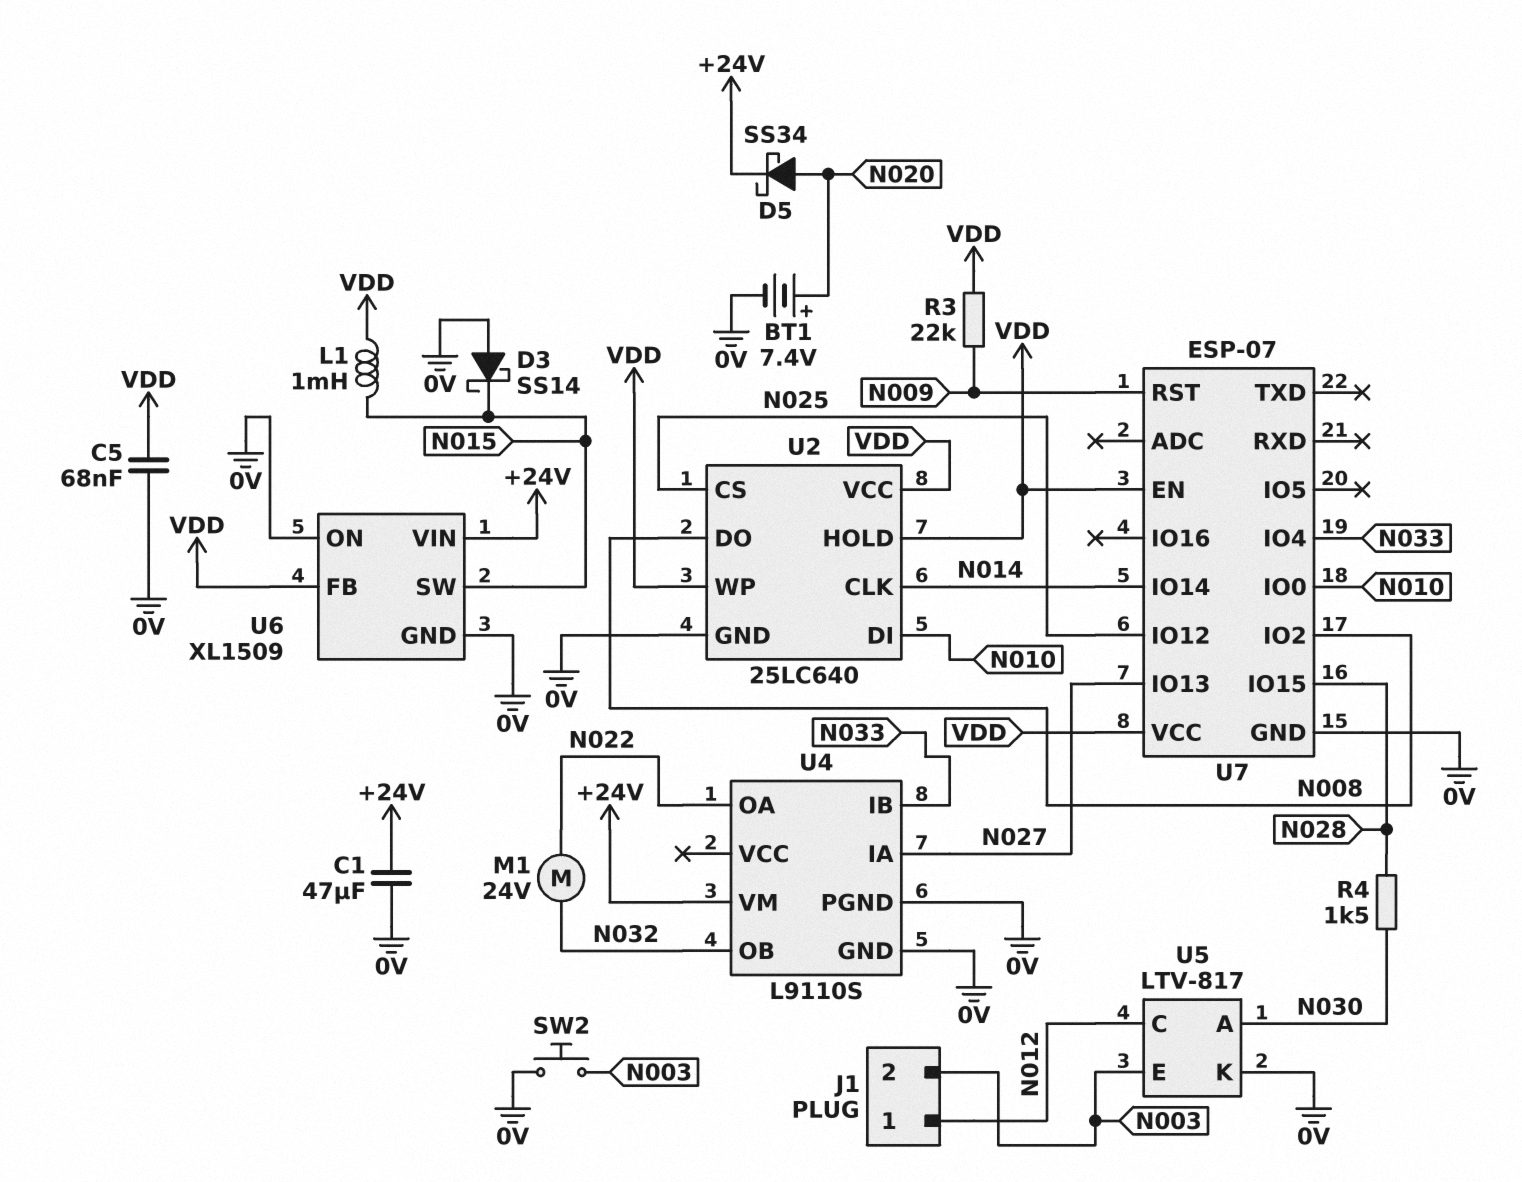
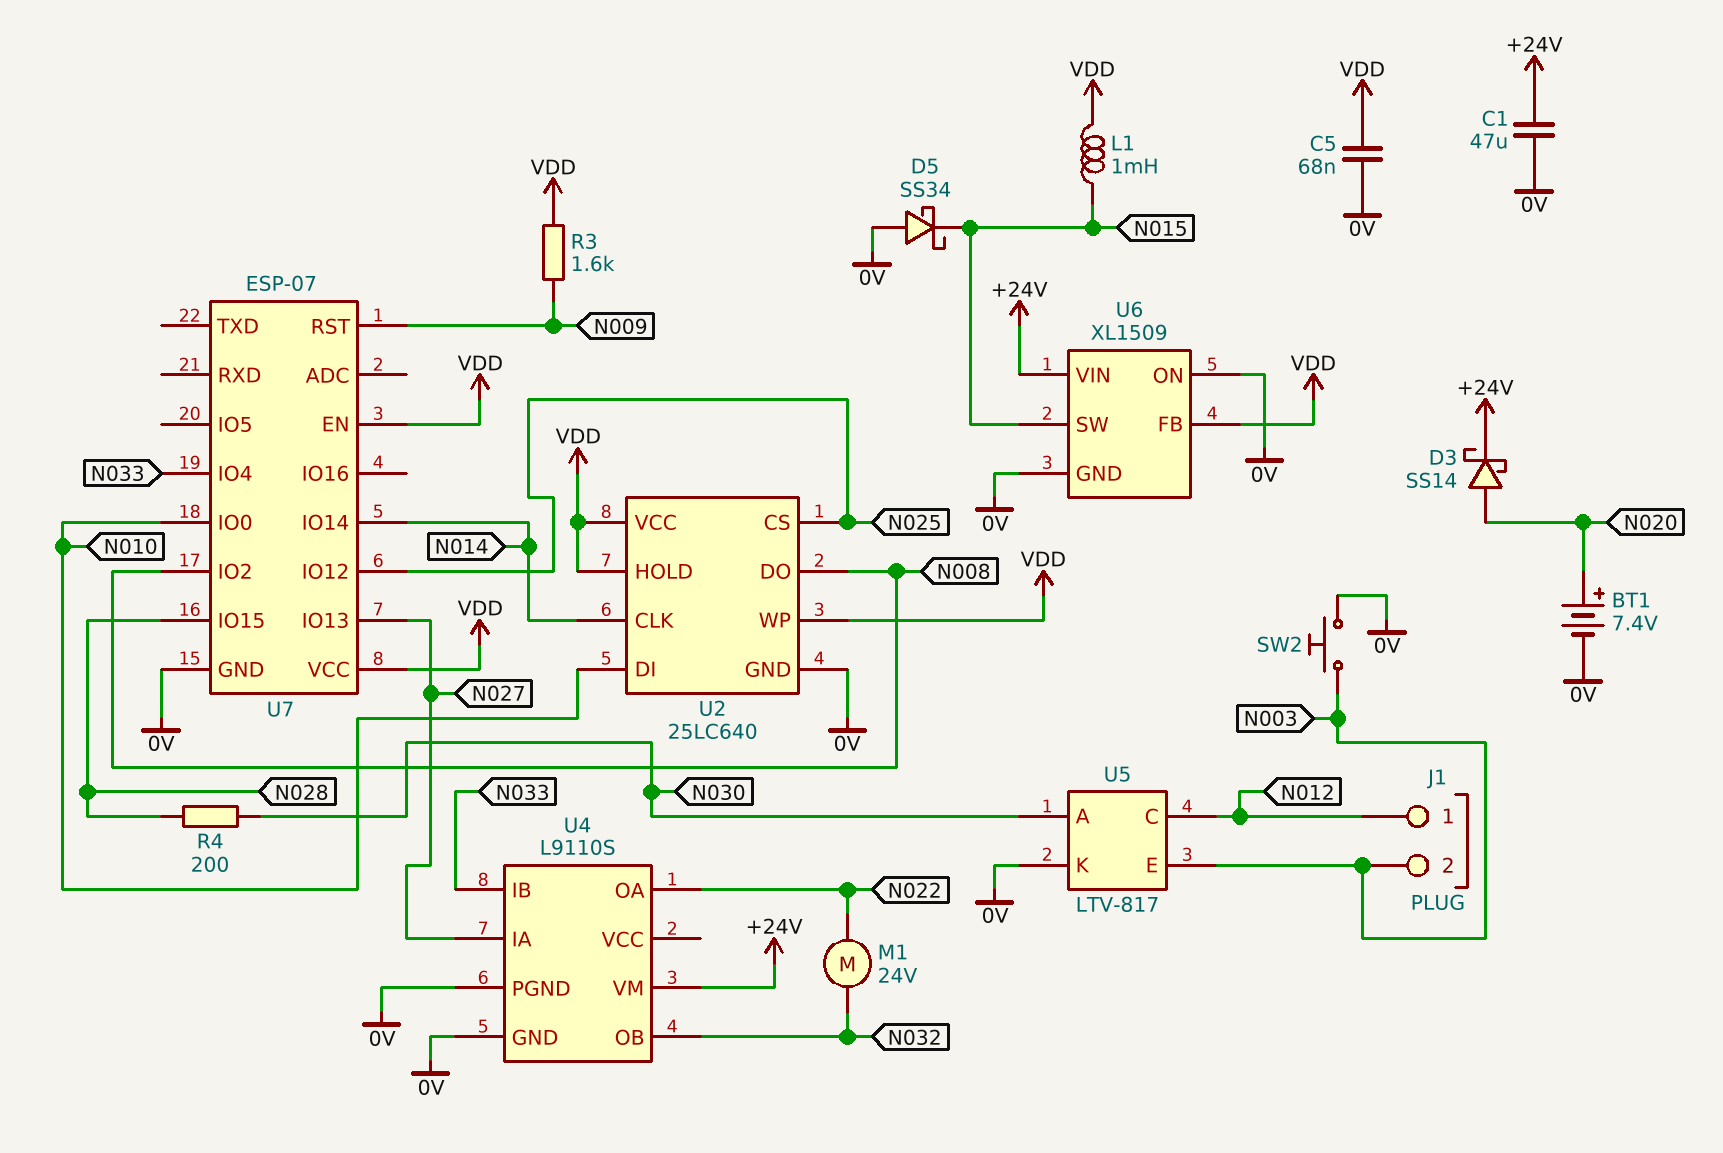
D3: schottky SS14 (A 0V, K N015) -> schottky SS14 (A N020, K +24V)
D5: schottky SS34 (A N020, K +24V) -> schottky SS34 (A 0V, K N015)
R3: 22k (N009, VDD) -> 1.6k (N009, VDD)
R4: 1.5k (N028, N030) -> 200 (N028, N030)

